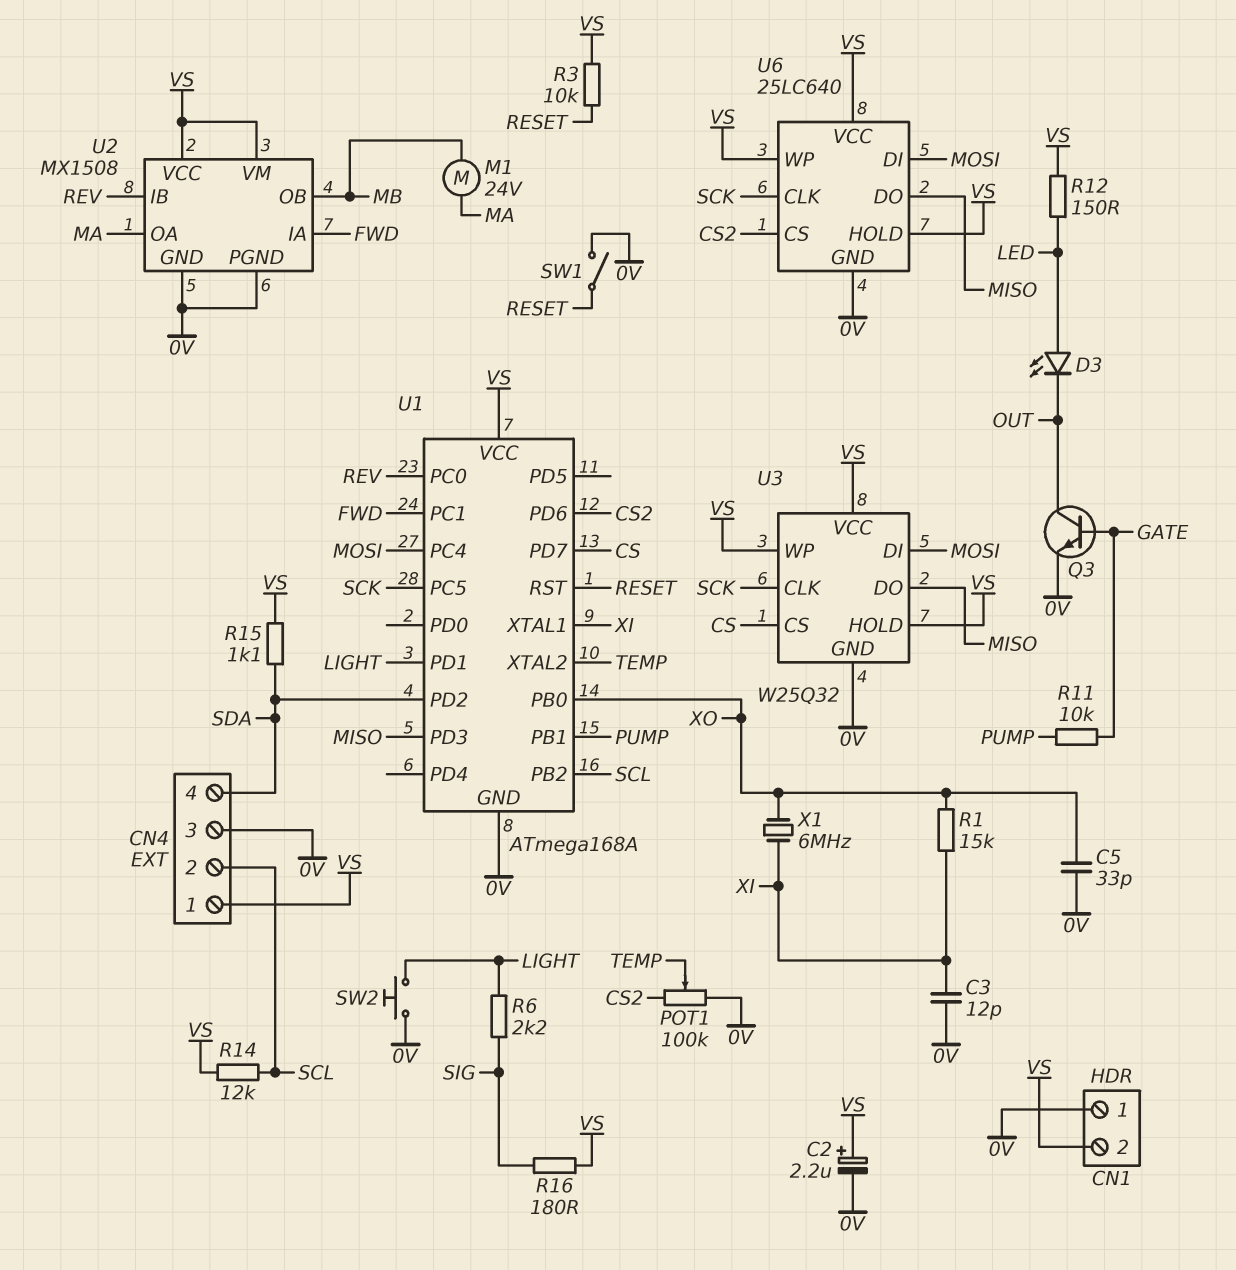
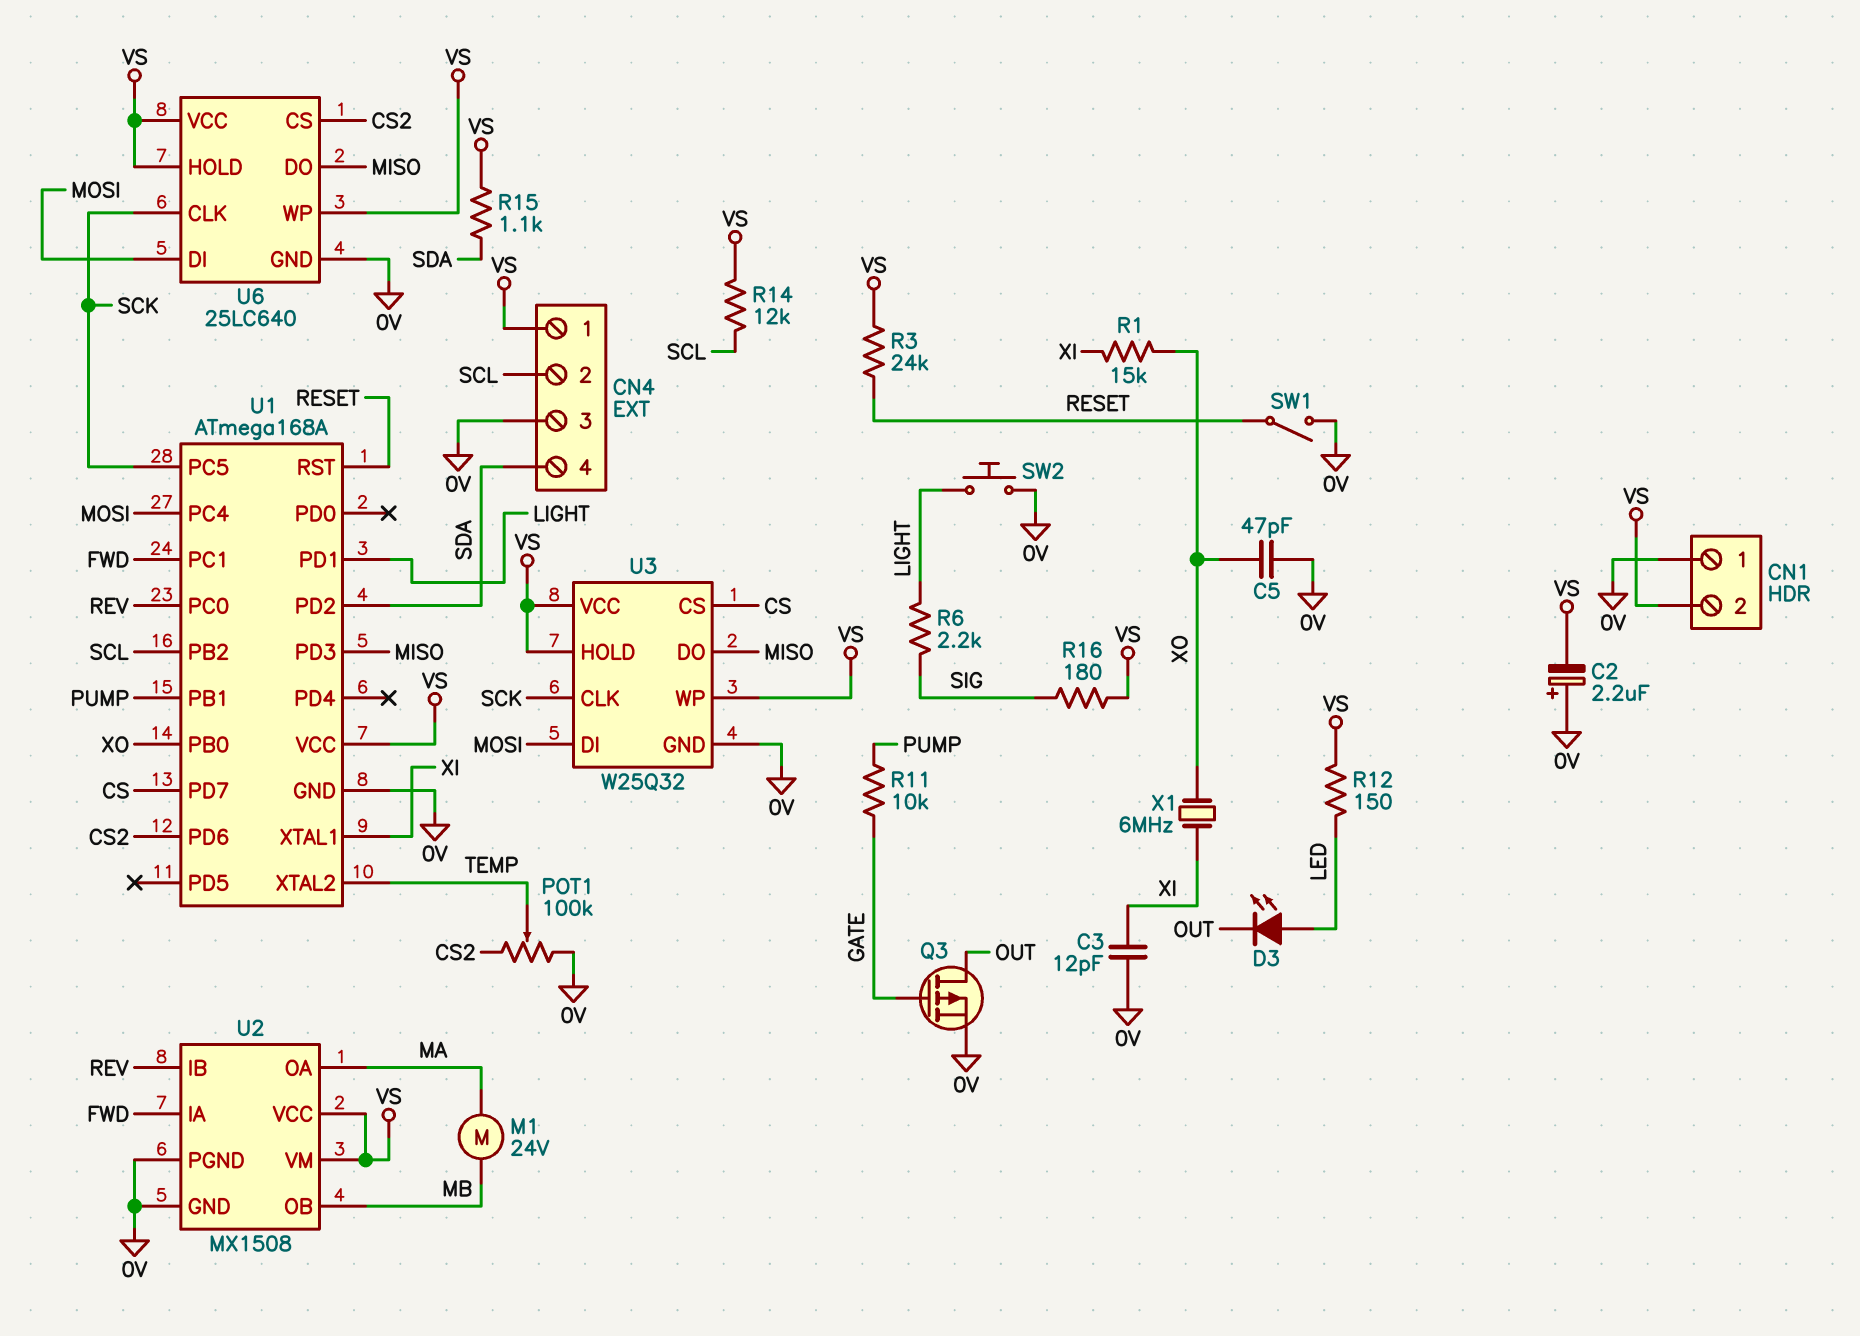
C2: 2.2uF (plus VS, minus 0V) -> 2.2uF (plus 0V, minus VS)
C5: 33pF (0V, XO) -> 47pF (0V, XO)
Q3: NPN (B GATE, C OUT, E 0V) -> PMOS (G GATE, D OUT, S 0V)
R3: 10k (RESET, VS) -> 24k (RESET, VS)

